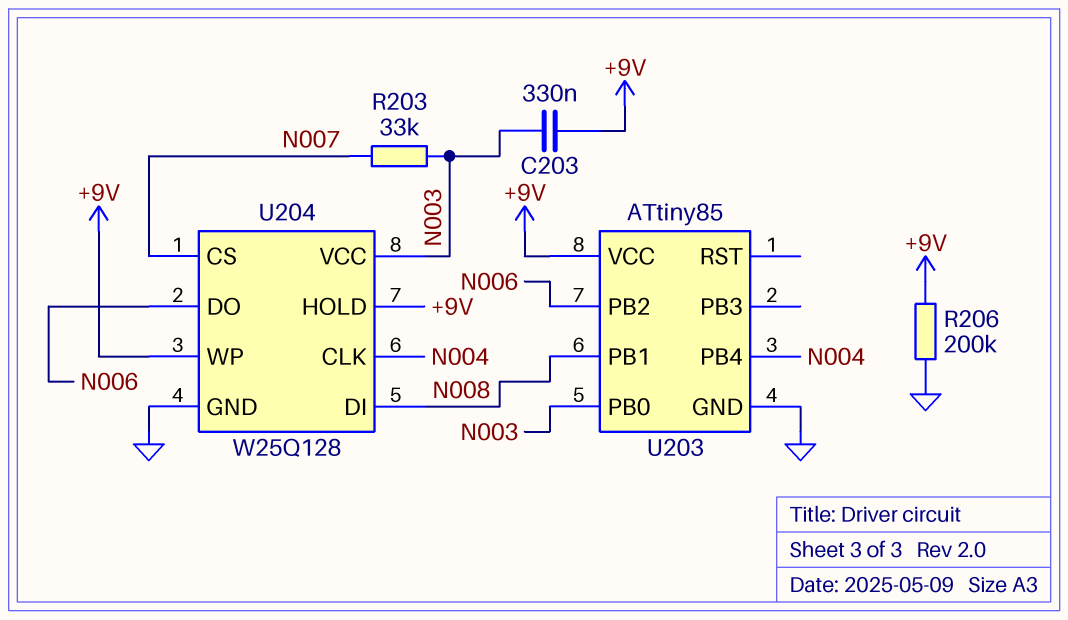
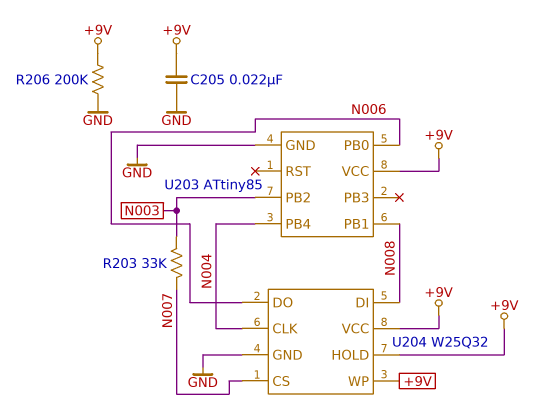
C203: 330nF (+9V, N003) -> none
C205: none -> 22nF (+9V, GND)
U203 pin PB0: N003 -> N006
U203 pin PB2: N006 -> N003
U204: W25Q128 -> W25Q32
U204 pin VCC: N003 -> +9V

